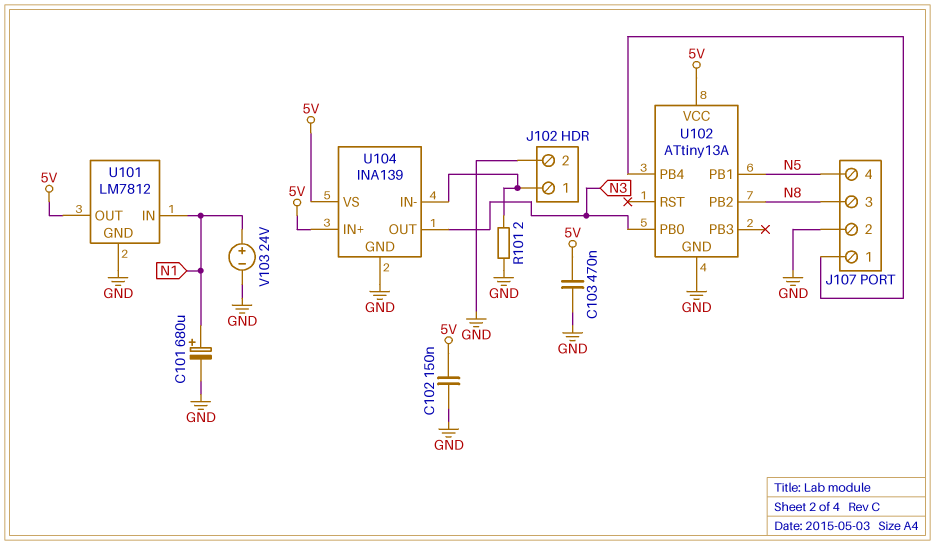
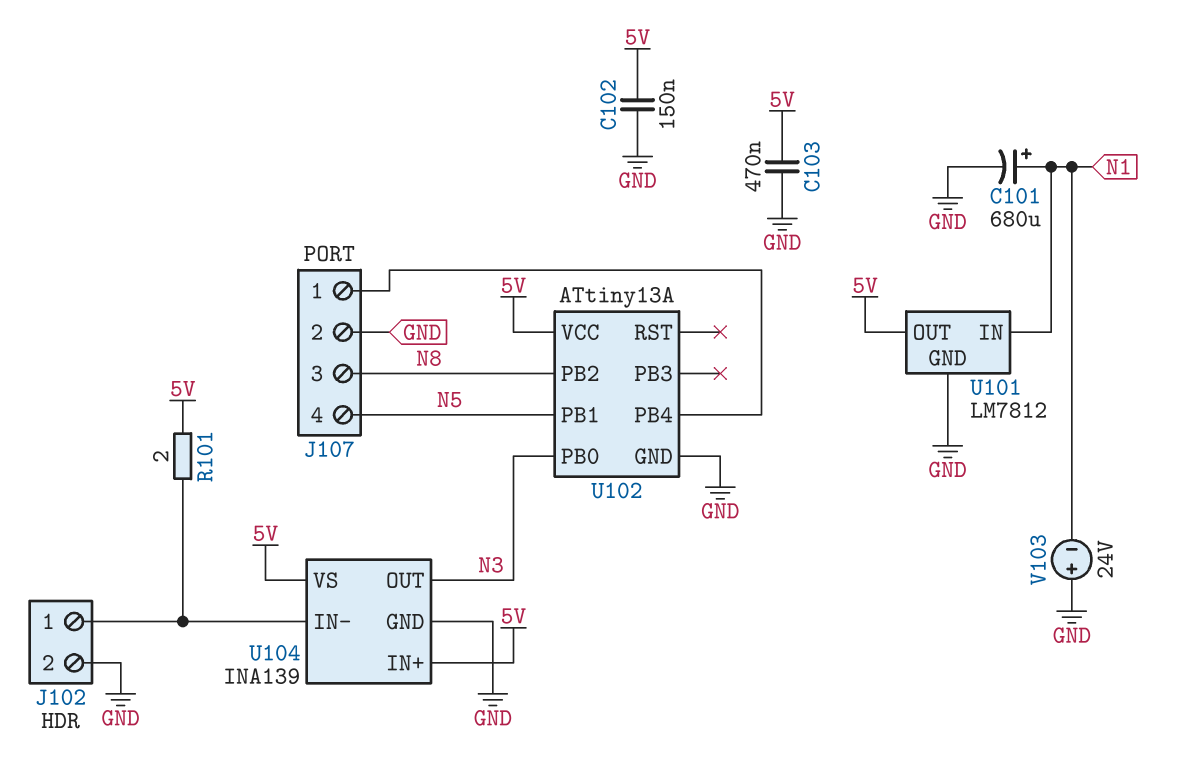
R101: 2 (GND, J102/1) -> 2 (5V, J102/1)
V103: 24V (plus N1, minus GND) -> 24V (plus GND, minus N1)

